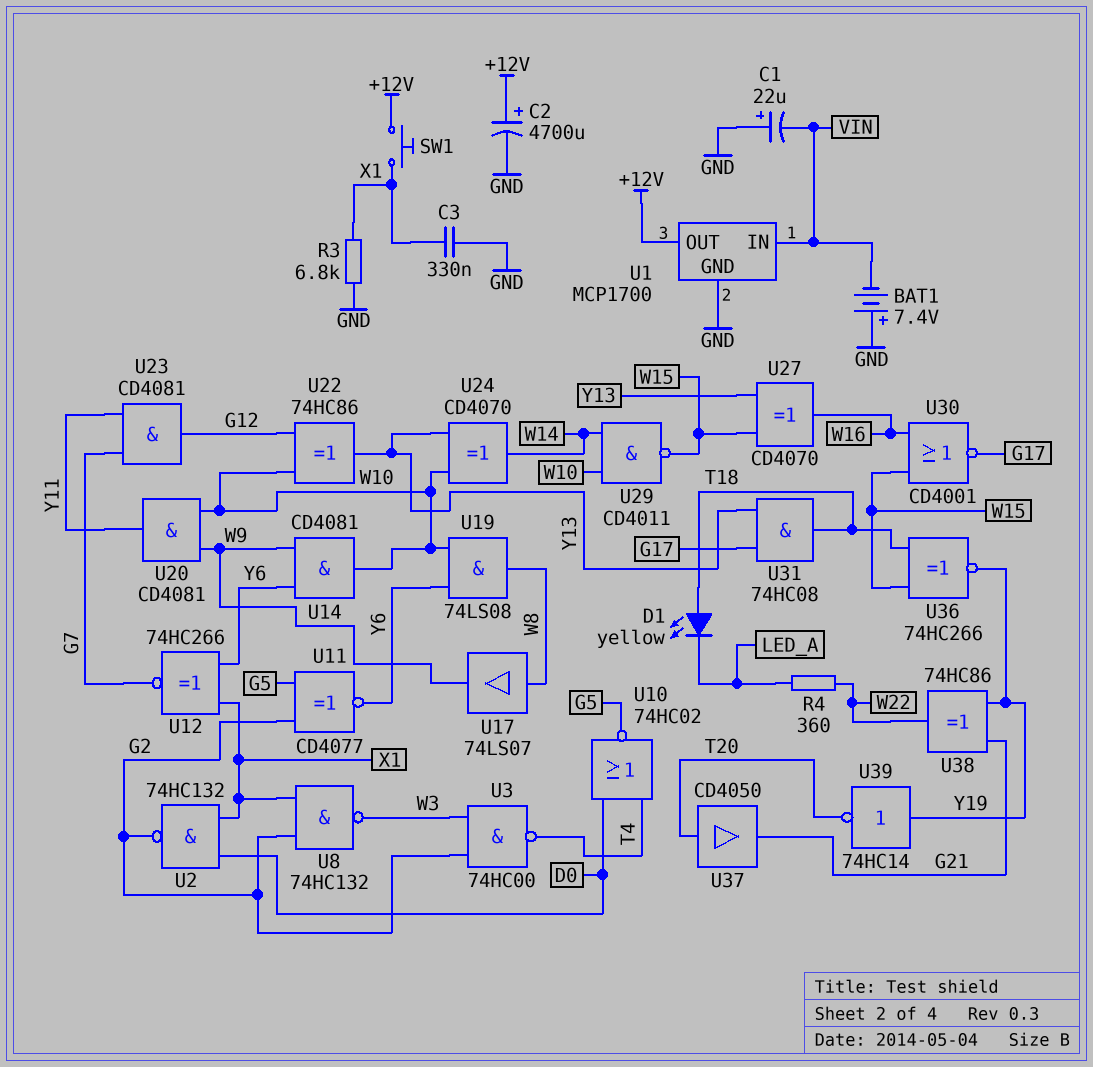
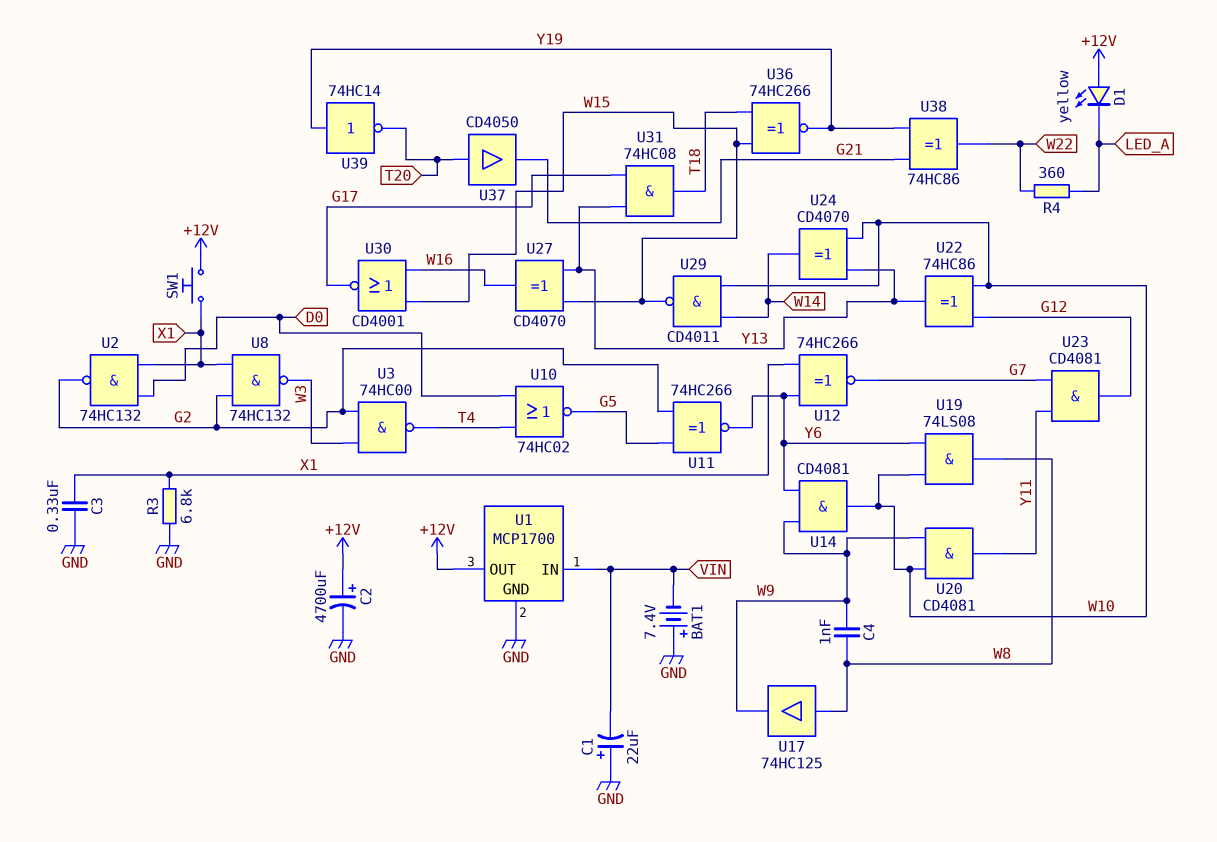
C4: none -> 1nF (W8, W9)
D1: LED yellow (A T18, K LED_A) -> LED yellow (A +12V, K LED_A)
U11: XNOR CD4077 (in G2, in G5, out Y6) -> XNOR 74HC266 (in G2, in G5, out Y6)
U17: buffer 74LS07 (in W8, out W9) -> buffer 74HC125 (in W8, out W9)

